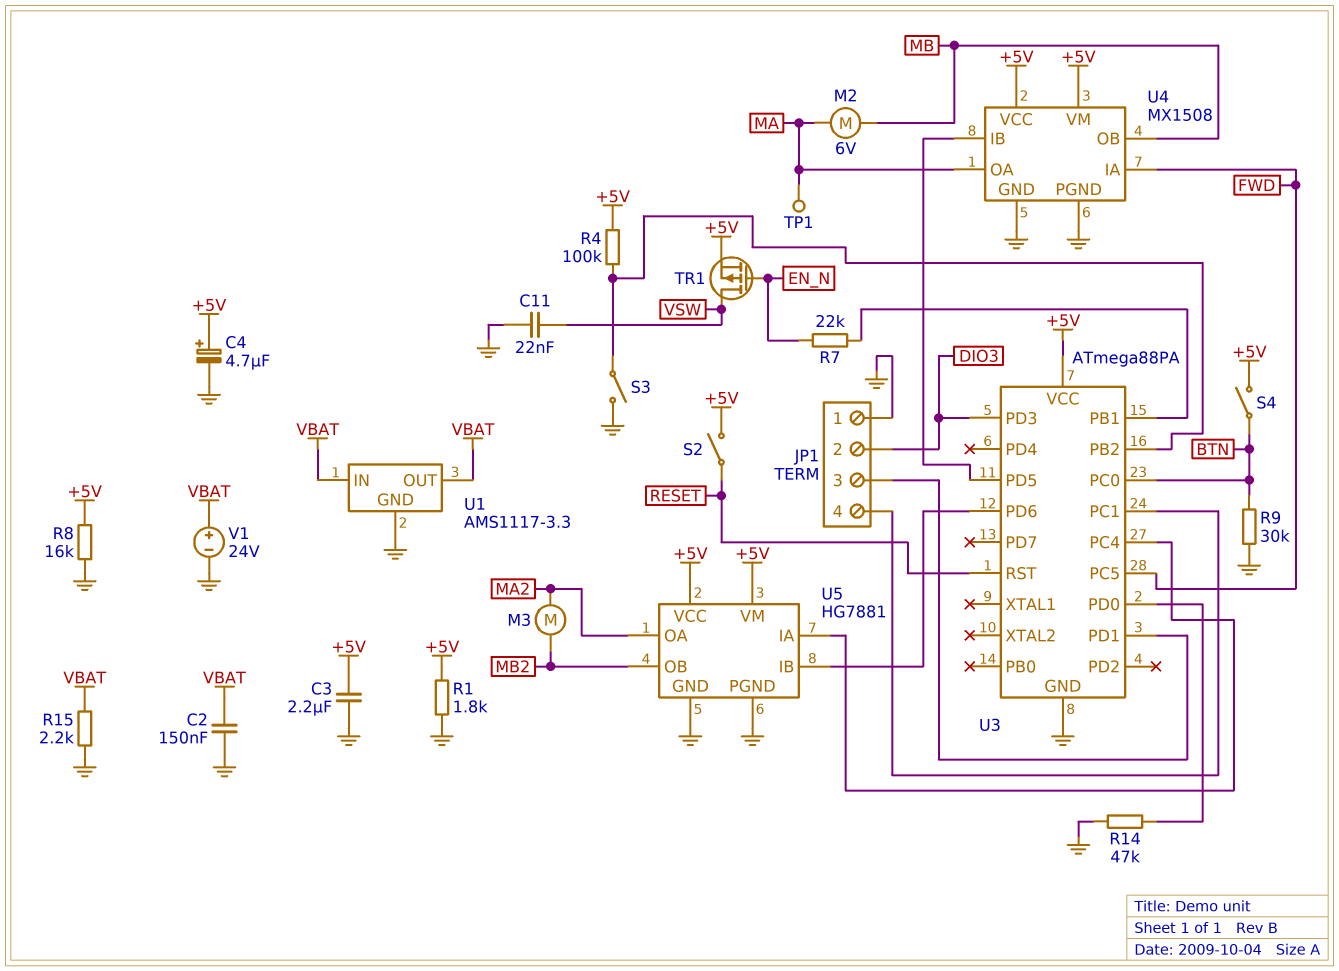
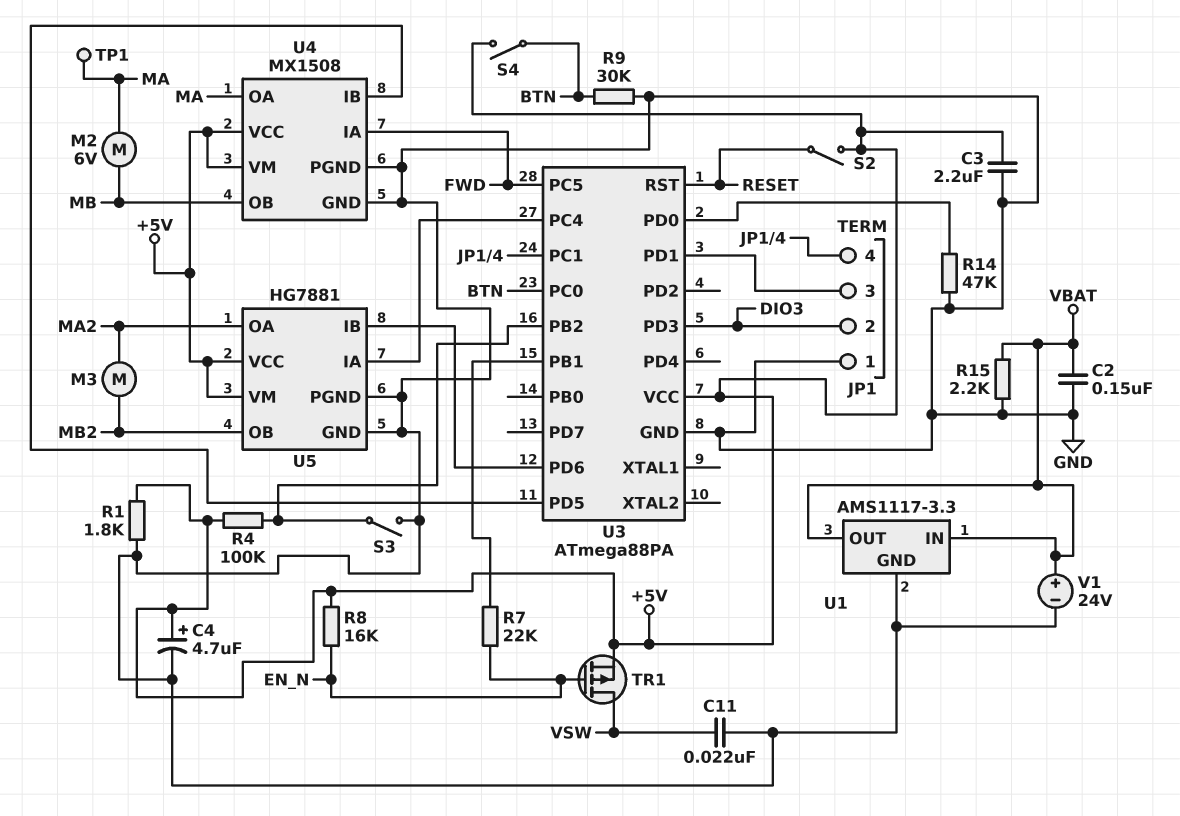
R8: 16k (+5V, GND) -> 16k (+5V, EN_N)

